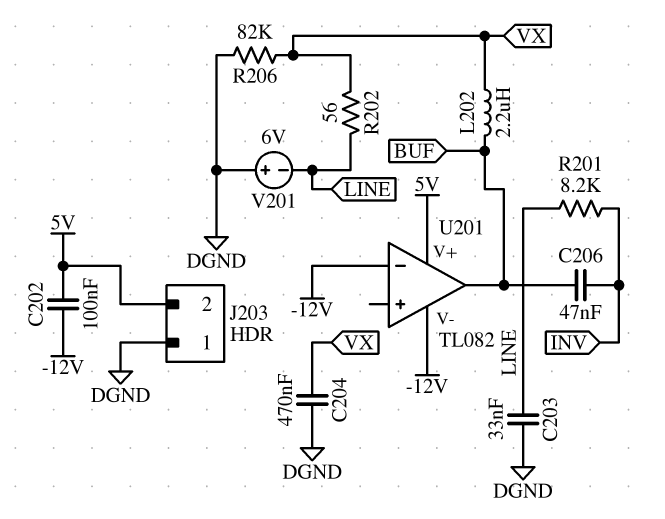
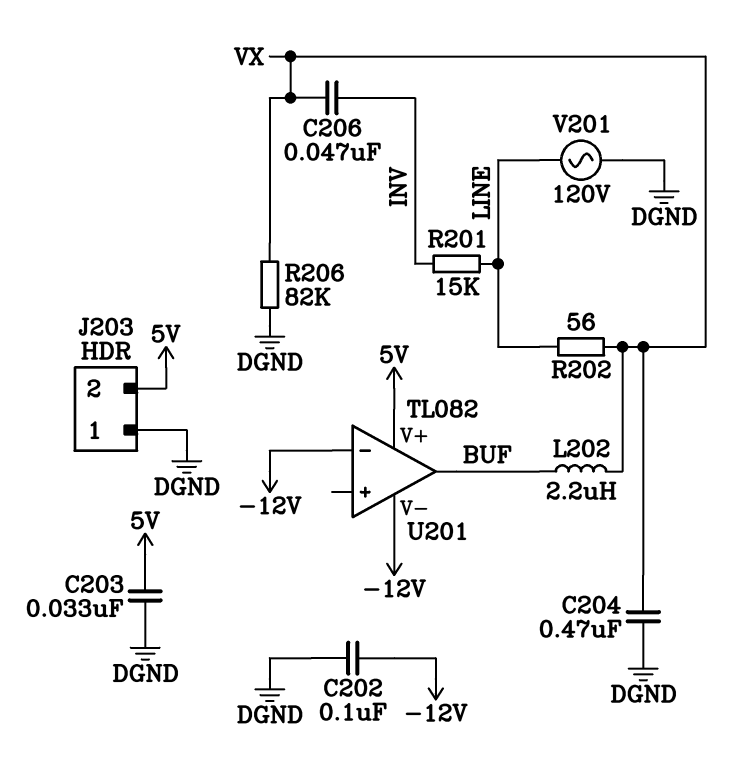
C202: 100nF (-12V, 5V) -> 100nF (-12V, DGND)
C203: 33nF (DGND, LINE) -> 33nF (5V, DGND)
C206: 47nF (BUF, INV) -> 47nF (INV, VX)
R201: 8.2k (INV, LINE) -> 15k (INV, LINE)
V201: 6V (plus DGND, minus LINE) -> AC 120V (DGND, LINE)

